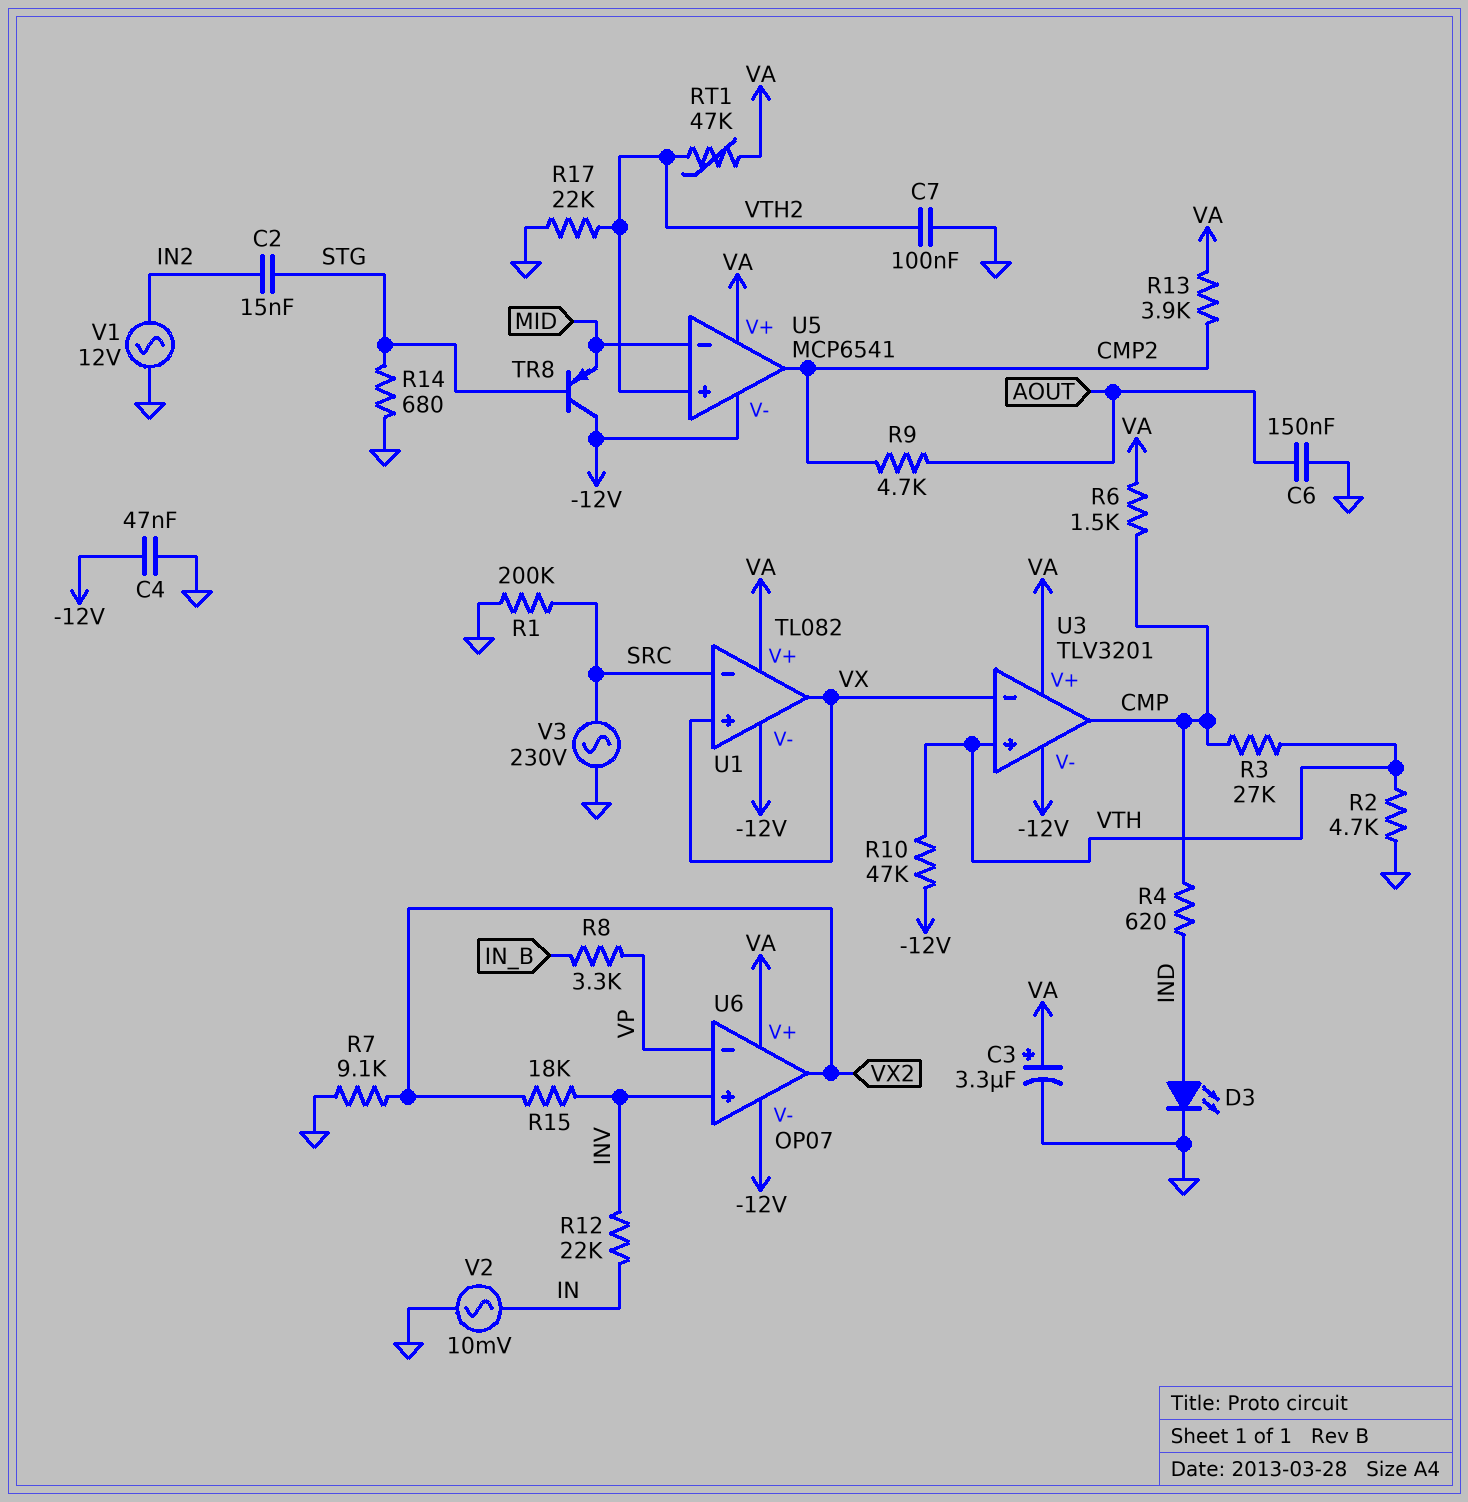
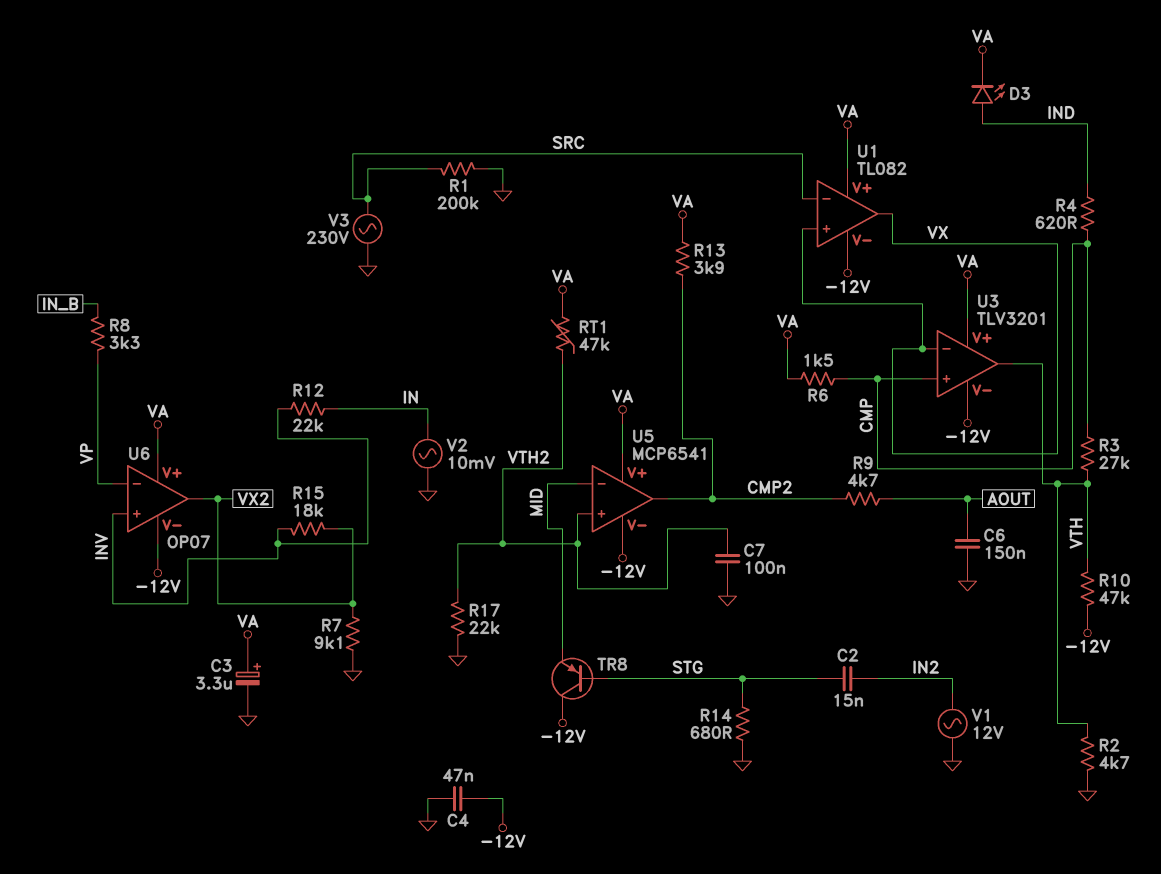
D3: LED (A IND, K GND) -> LED (A IND, K VA)
U3 pin in+: VTH -> CMP
U3 pin out: CMP -> VTH

